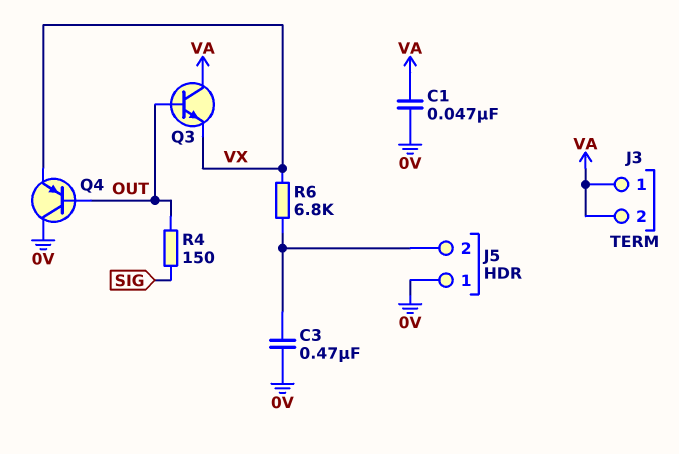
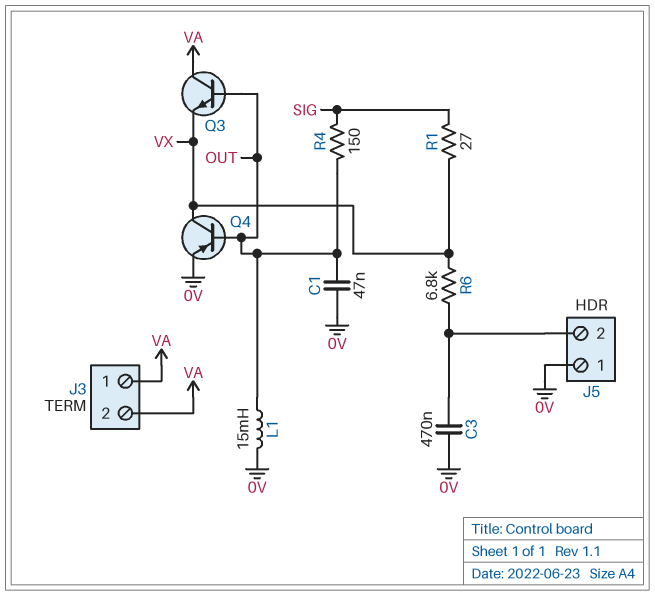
C1: 47nF (0V, VA) -> 47nF (0V, OUT)
L1: none -> 15mH (0V, OUT)
Q4: PNP (B OUT, C 0V, E VX) -> PNP (B OUT, C VX, E 0V)
R1: none -> 27 (SIG, VX)

